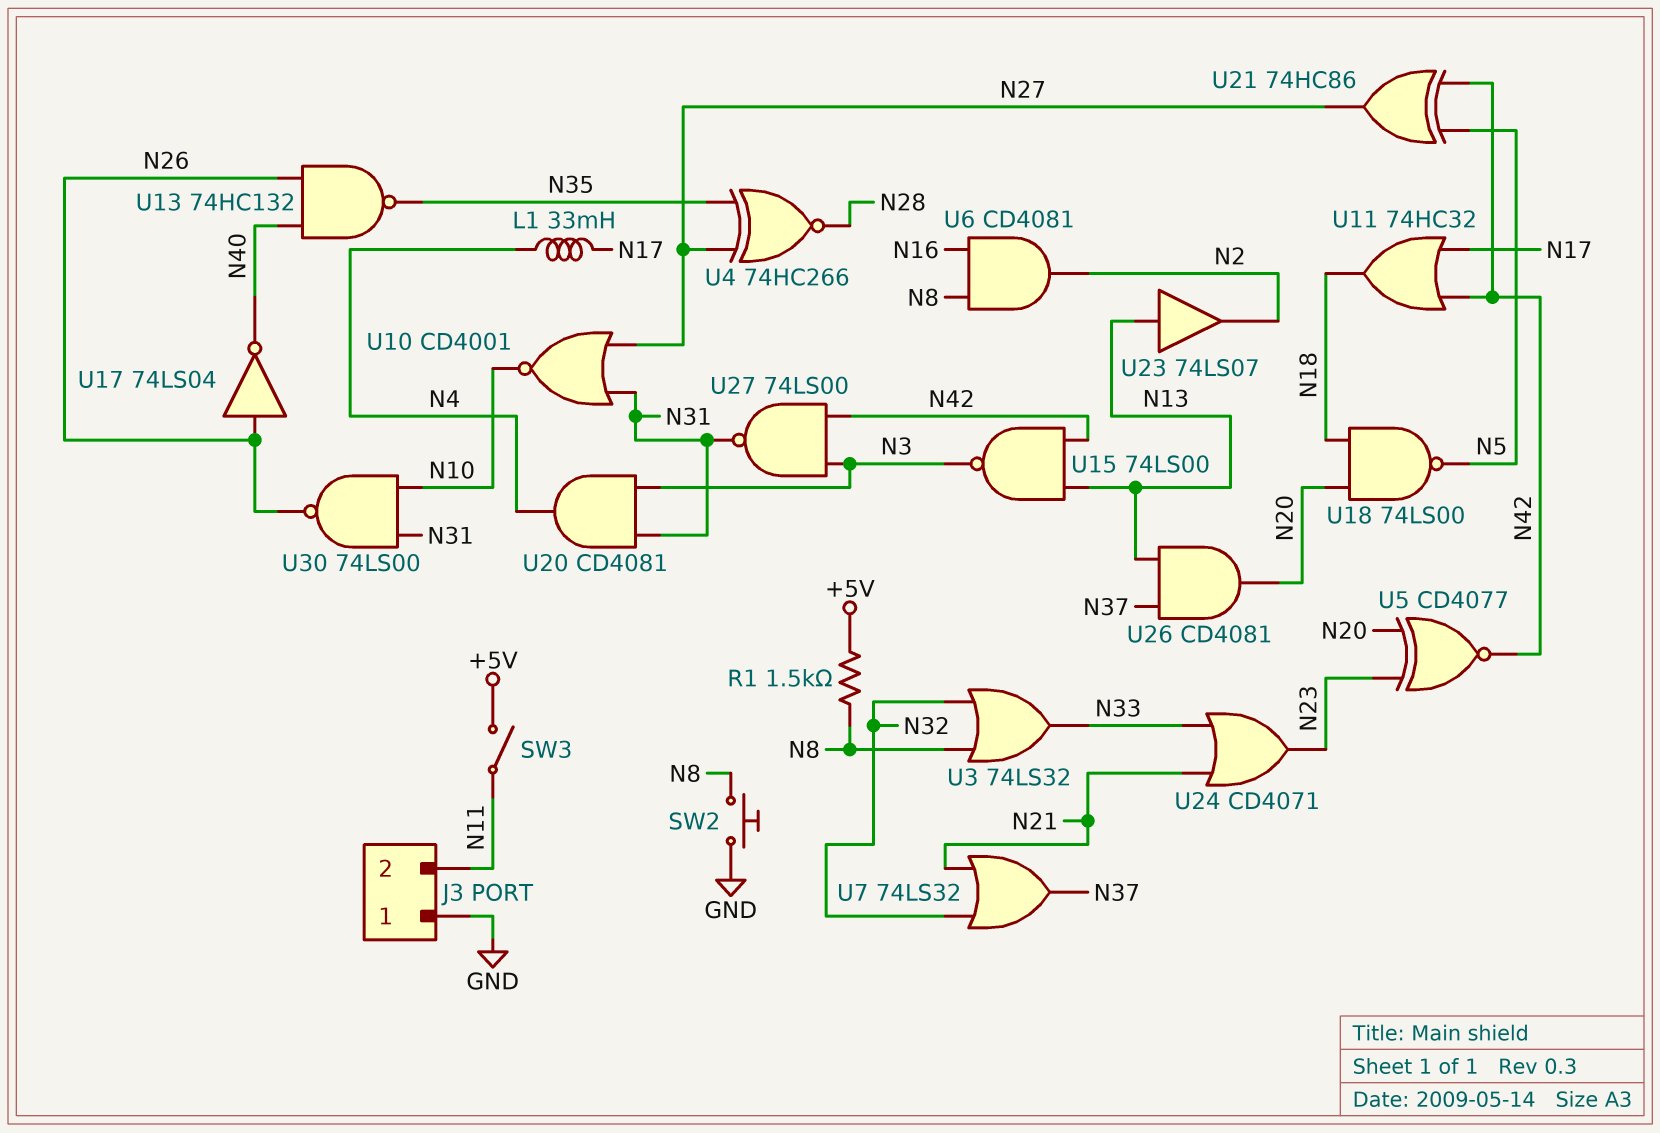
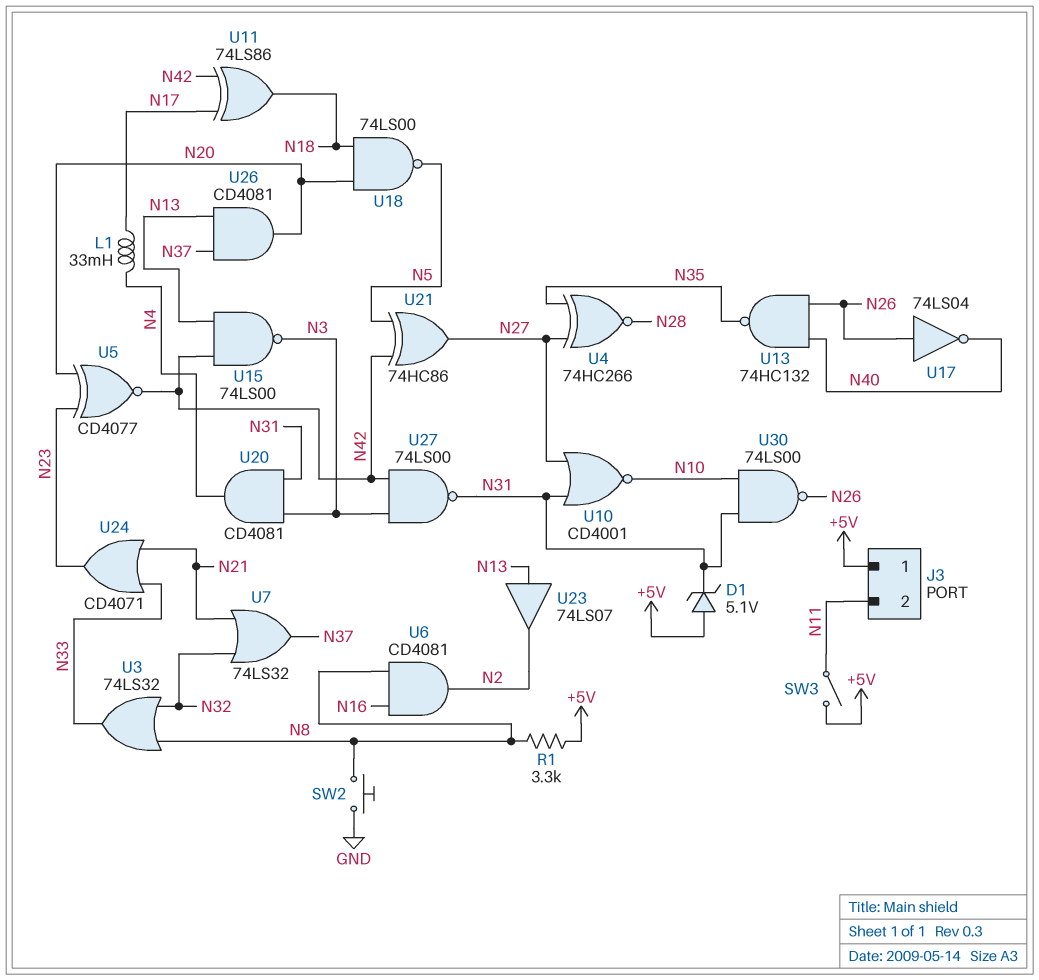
D1: none -> zener 5.1V (A +5V, K N31)
J3 pin 1: GND -> +5V
R1: 1.5k (+5V, N8) -> 3.3k (+5V, N8)
U11: OR 74HC32 (in N17, in N42, out N18) -> XOR 74LS86 (in N17, in N42, out N18)

